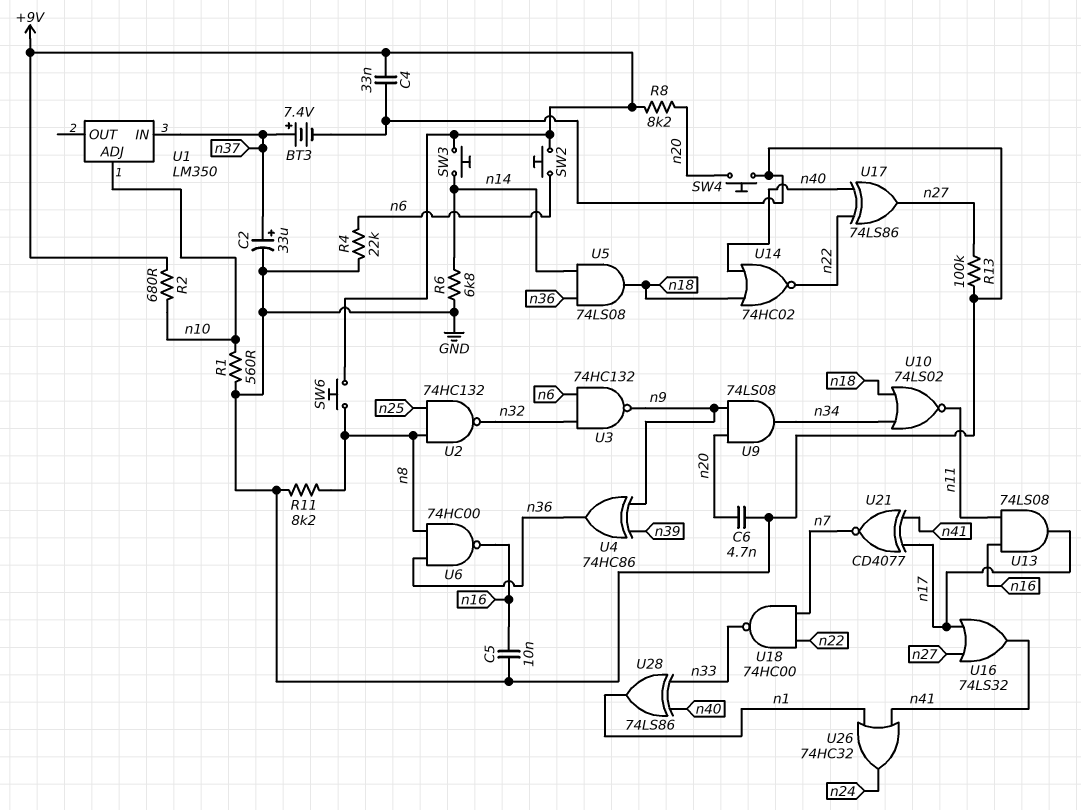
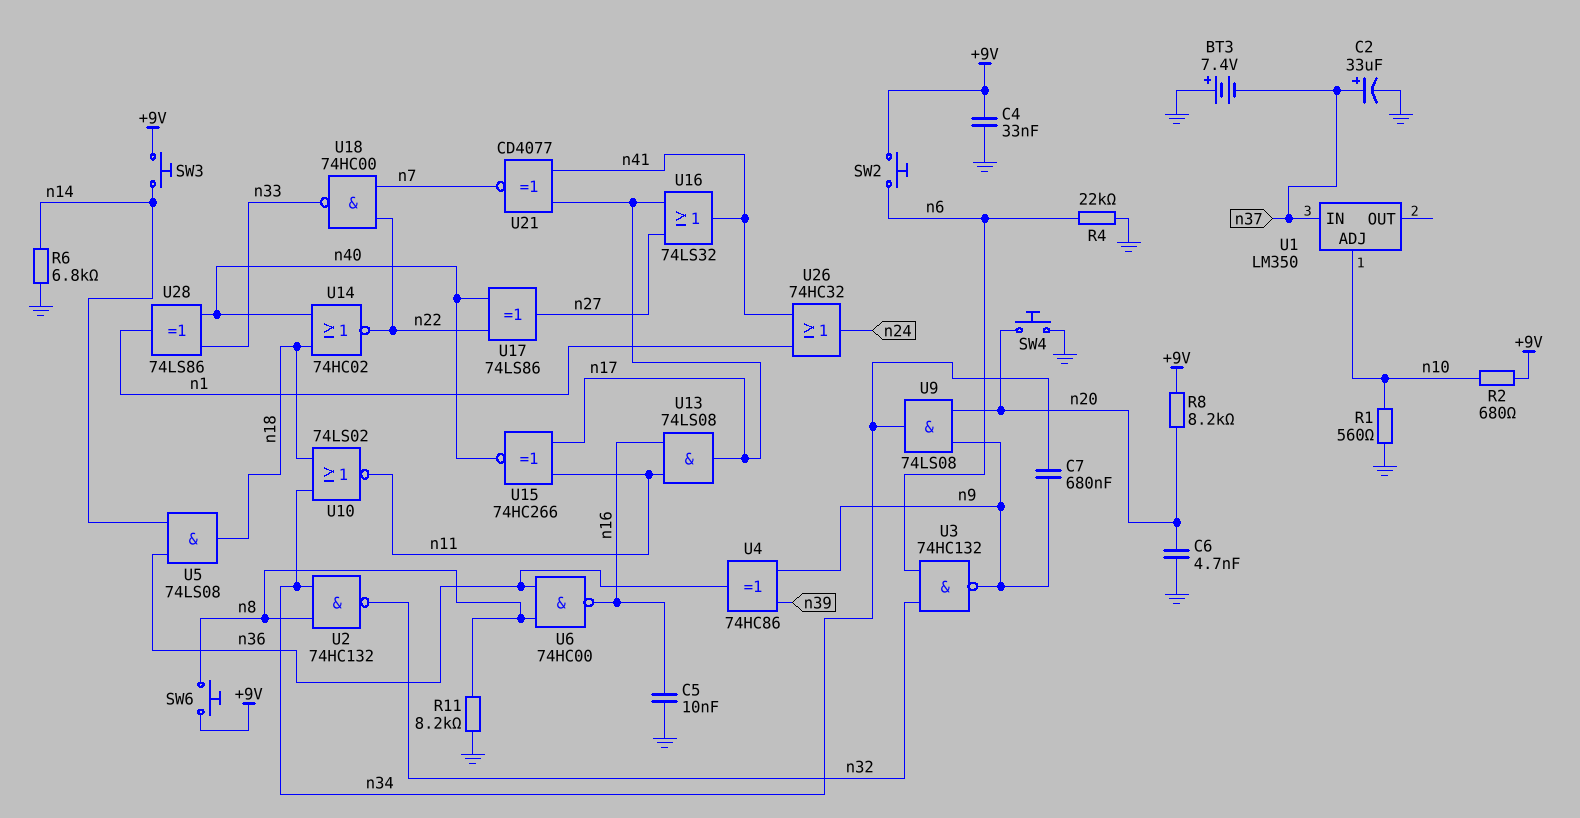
BT3: 7.4V (plus n37, minus GND) -> 7.4V (plus GND, minus n37)
C7: none -> 680nF (n9, n34)
R13: 100k (GND, n27) -> none
U2: NAND 74HC132 (in n8, in n25, out n32) -> NAND 74HC132 (in n8, in n34, out n32)
U15: none -> XNOR 74HC266 (in n11, in n17, out n40)

